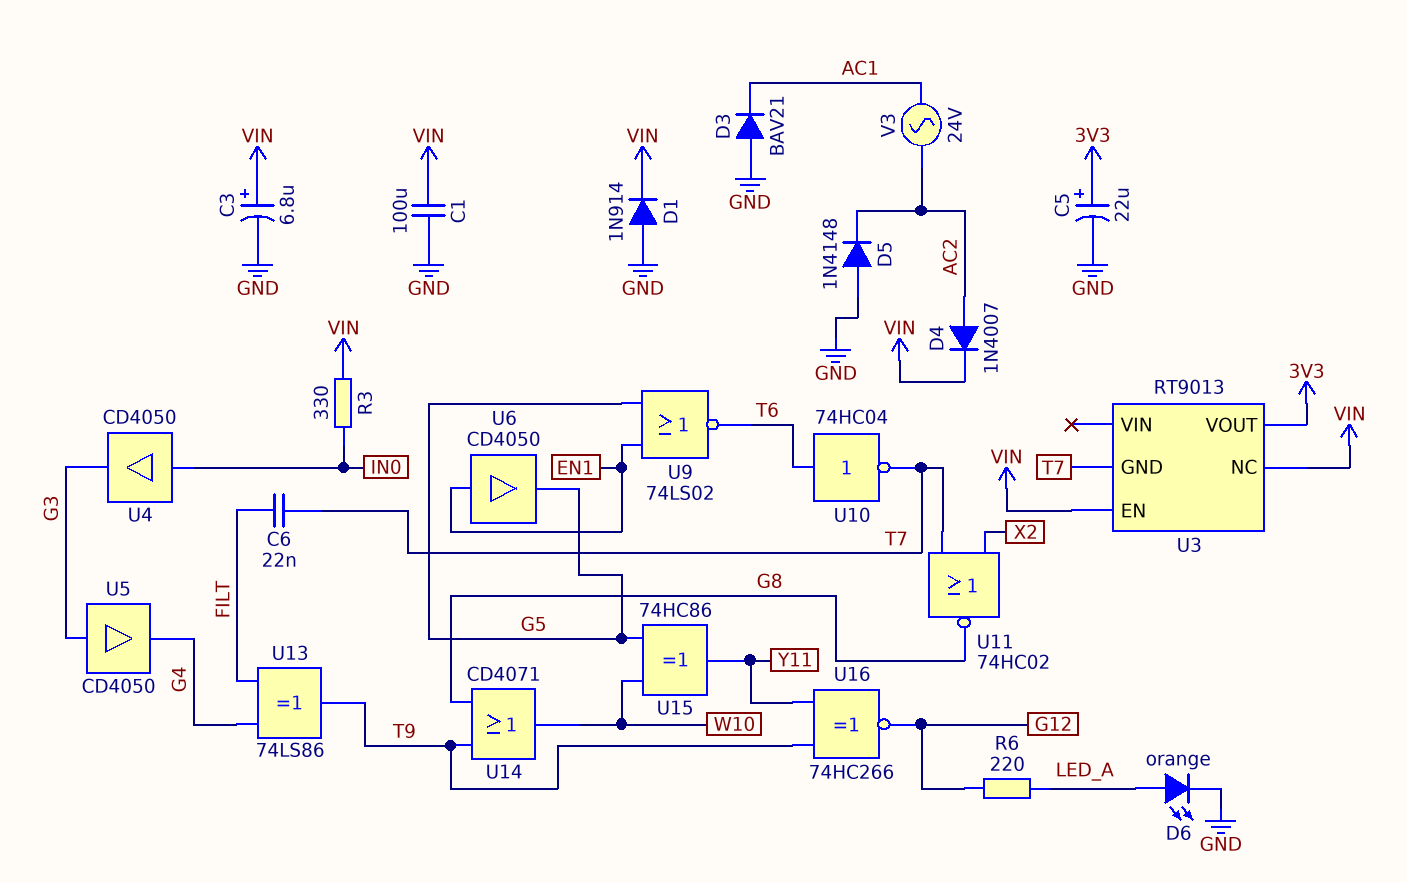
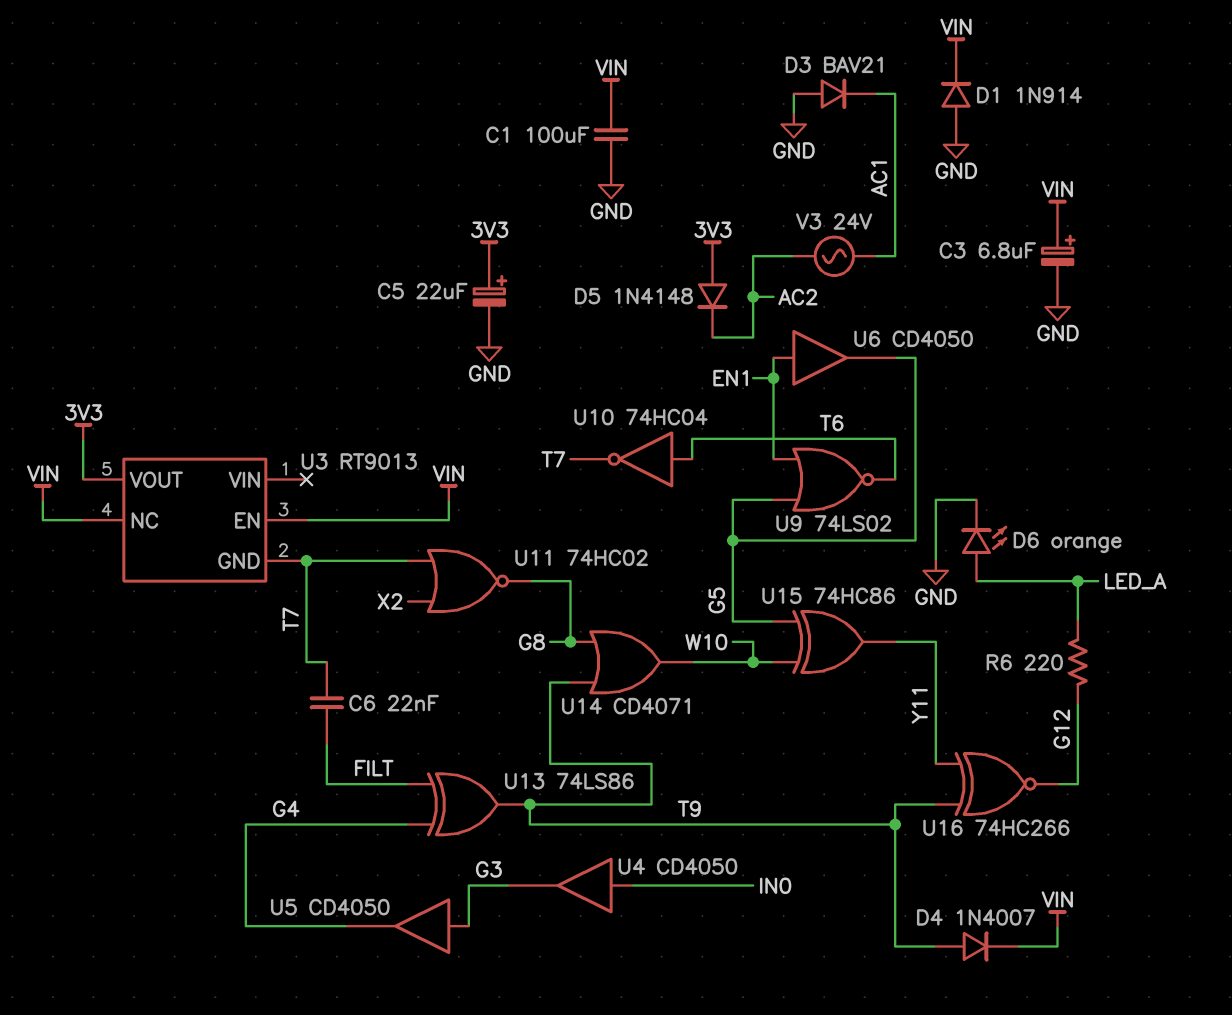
D4: diode 1N4007 (A AC2, K VIN) -> diode 1N4007 (A T9, K VIN)
D5: diode 1N4148 (A GND, K AC2) -> diode 1N4148 (A 3V3, K AC2)
R3: 330 (IN0, VIN) -> none

